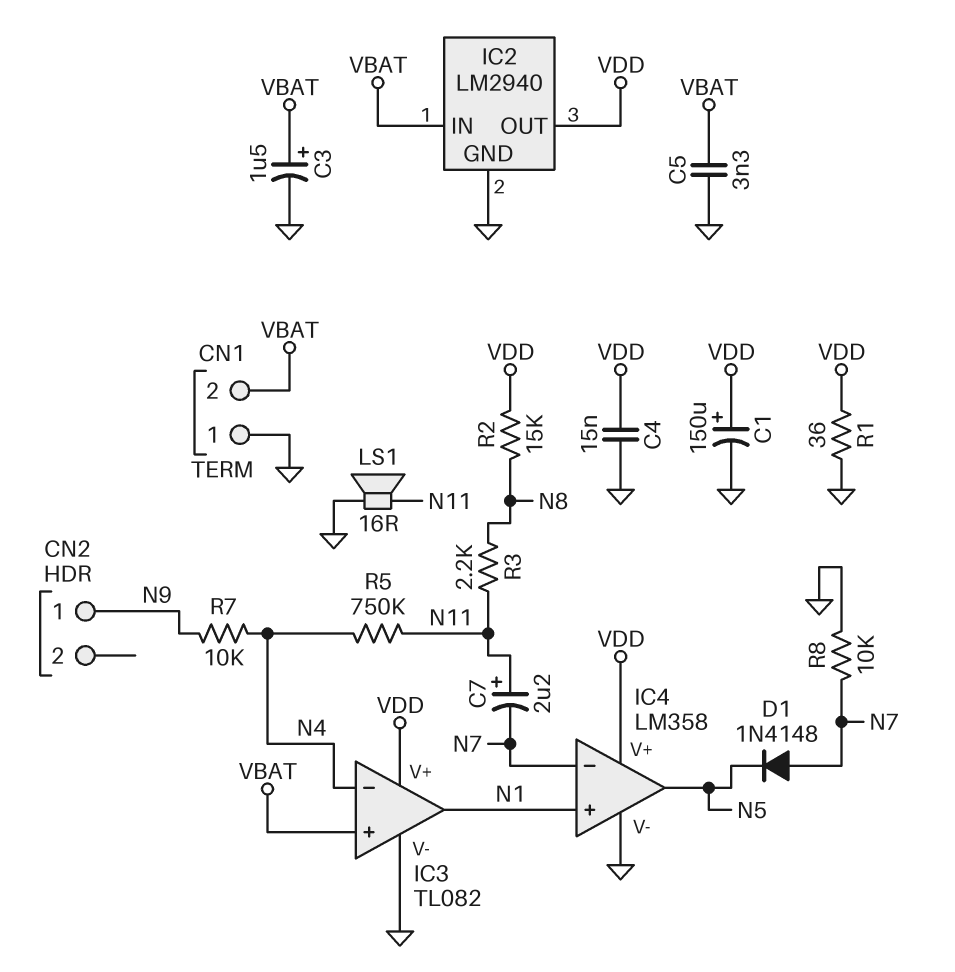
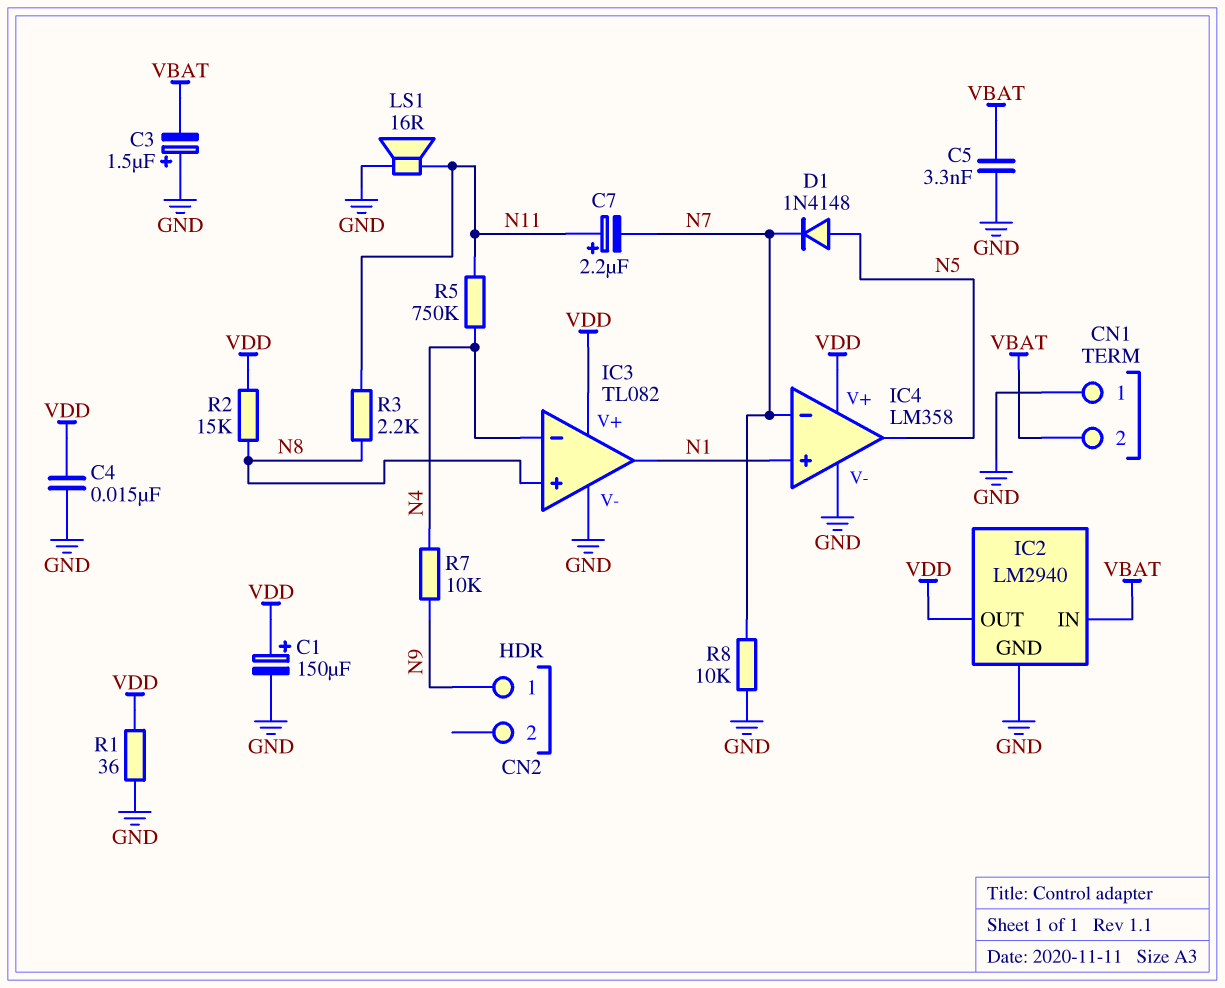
C3: 1.5uF (plus VBAT, minus GND) -> 1.5uF (plus GND, minus VBAT)
D1: diode 1N4148 (A N7, K N5) -> diode 1N4148 (A N5, K N7)
IC3 pin in+: VBAT -> N8

